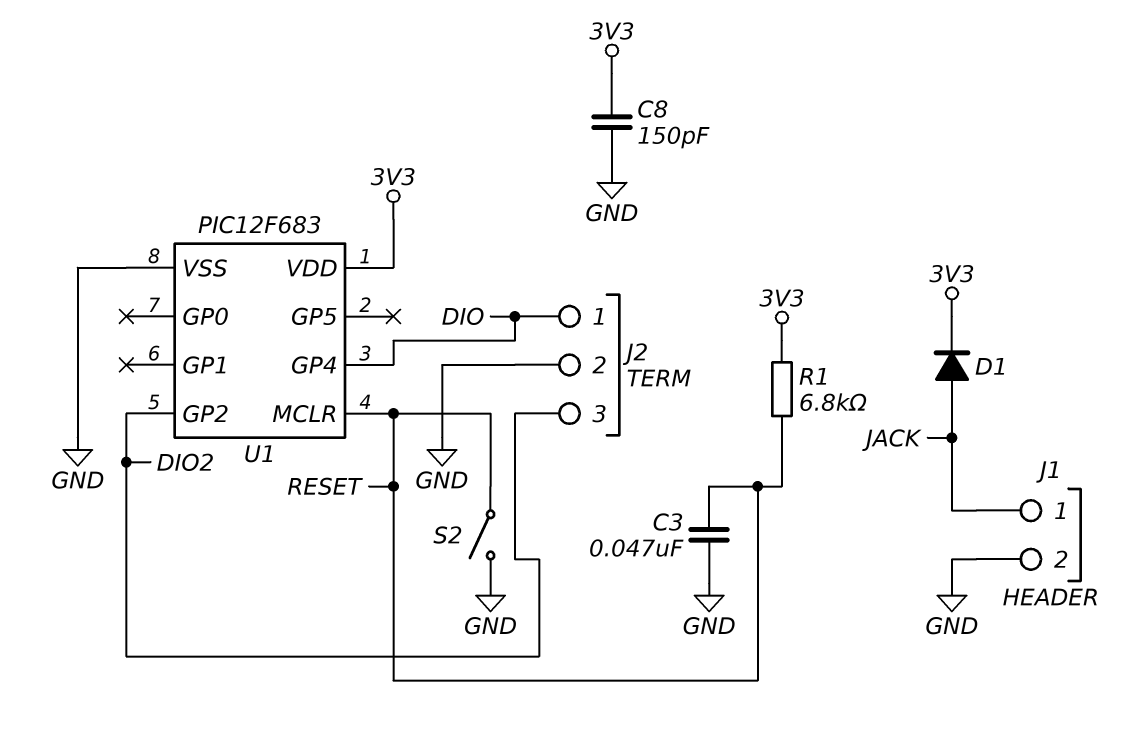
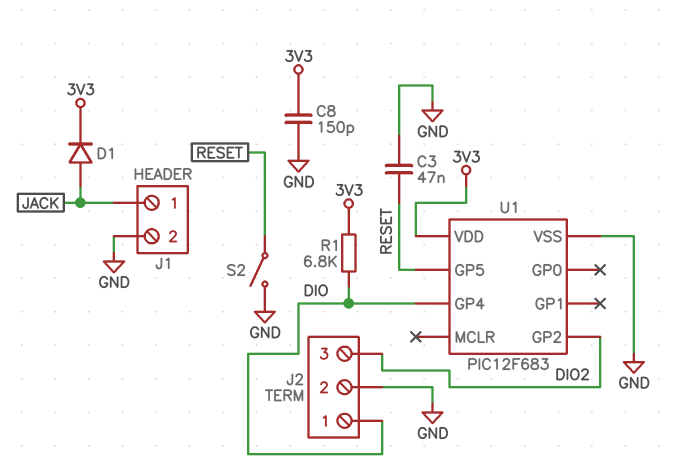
R1: 6.8k (3V3, RESET) -> 6.8k (3V3, DIO)
U1 pin GP5: none -> RESET
U1 pin MCLR: RESET -> none

